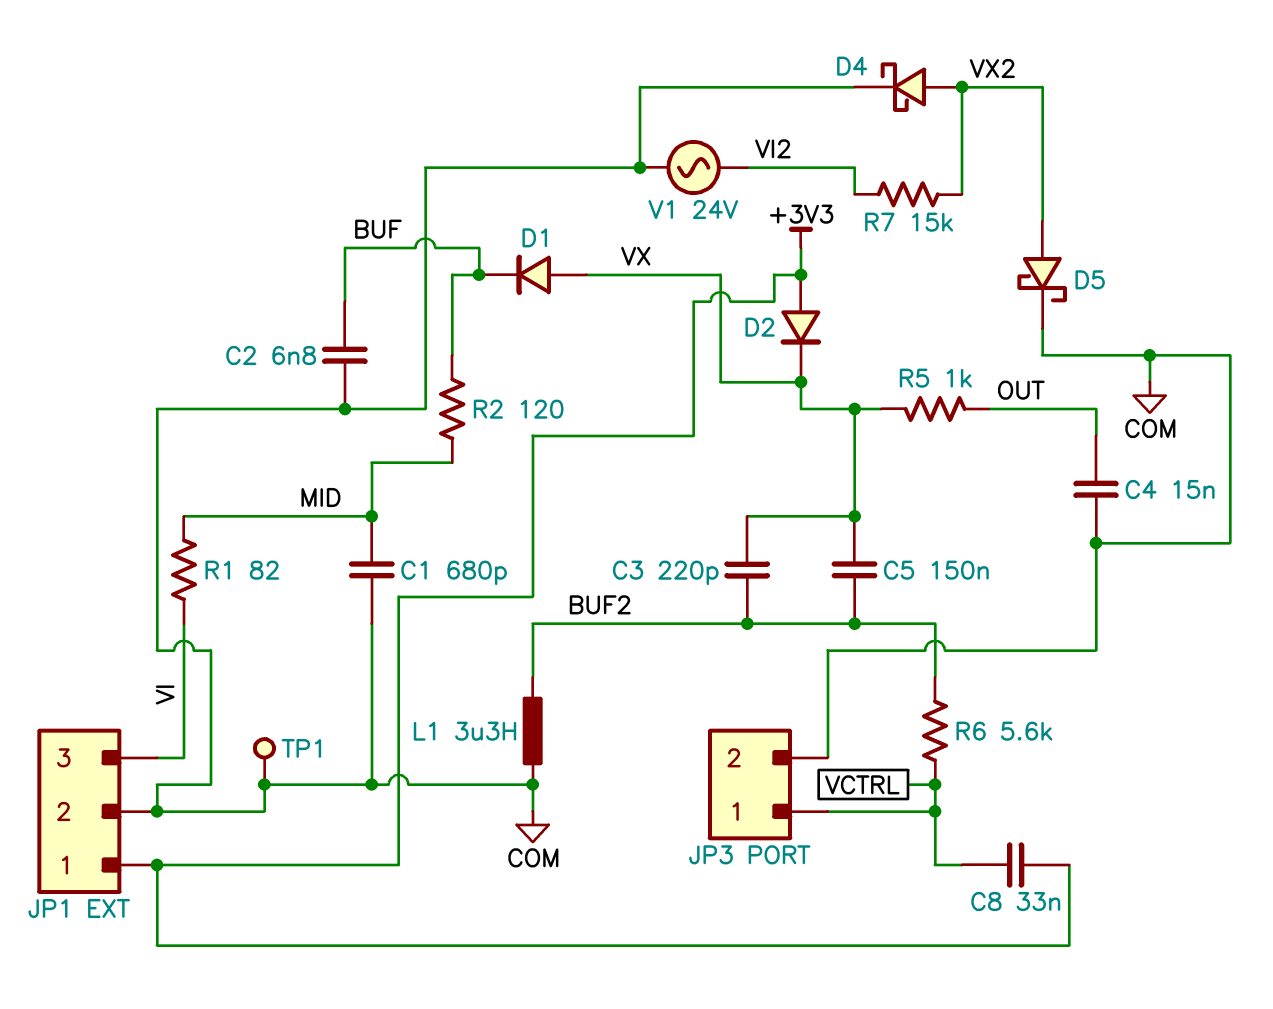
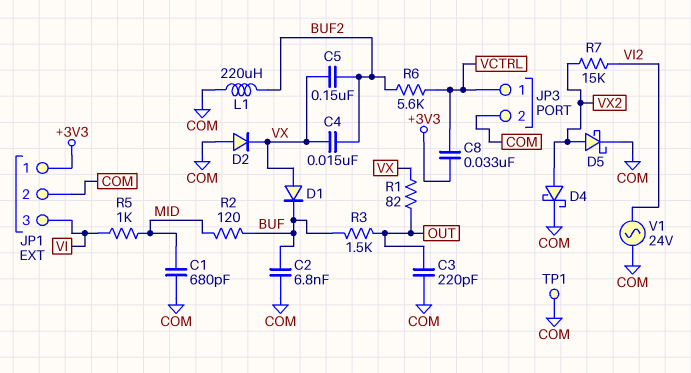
C3: 220pF (BUF2, VX) -> 220pF (COM, OUT)
C4: 15nF (COM, OUT) -> 15nF (BUF2, VX)
D2: diode (A +3V3, K VX) -> diode (A COM, K VX)
L1: 3.3uH (BUF2, COM) -> 220uH (BUF2, COM)
R1: 82 (MID, VI) -> 82 (OUT, VX)
R3: none -> 1.5k (BUF, OUT)
R5: 1k (OUT, VX) -> 1k (MID, VI)

